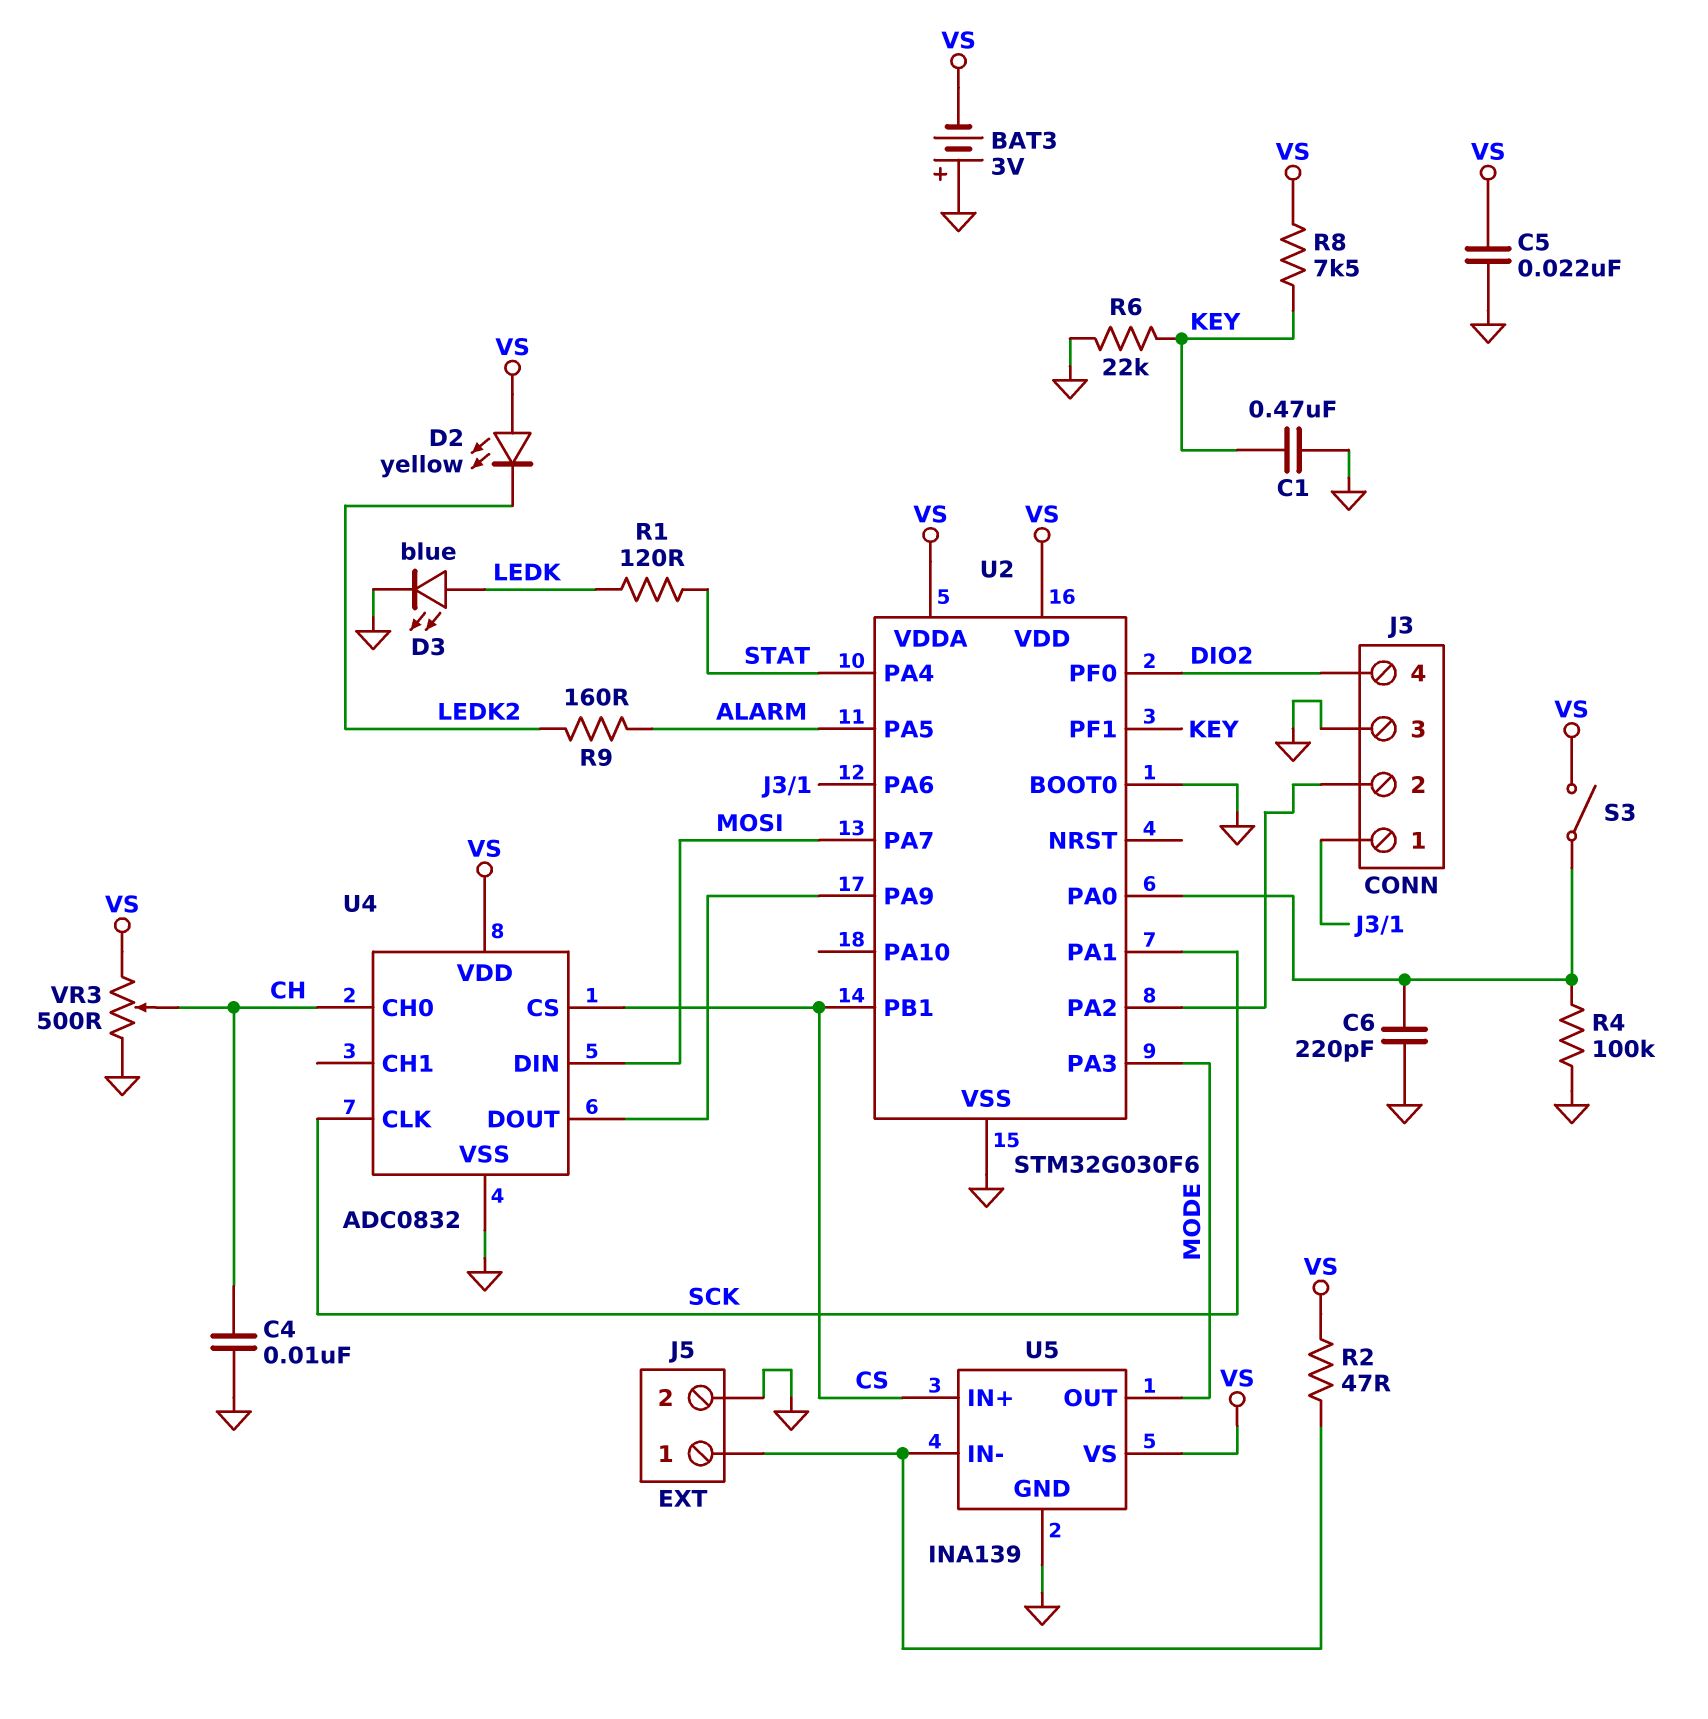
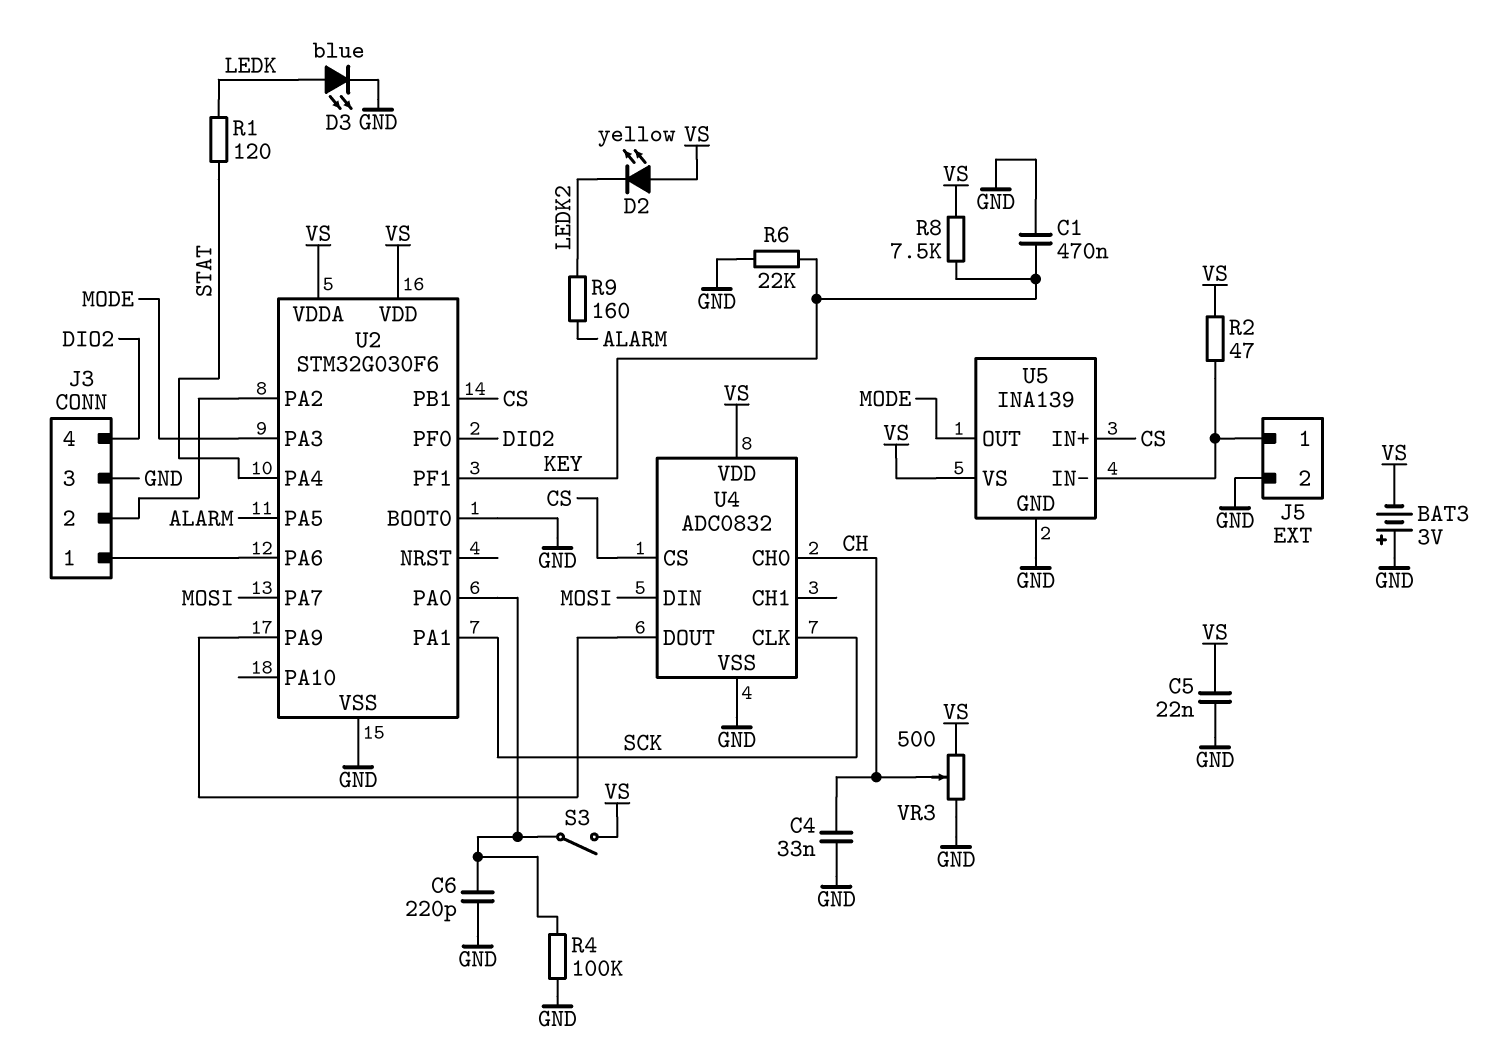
C4: 10nF (CH, GND) -> 33nF (CH, GND)

